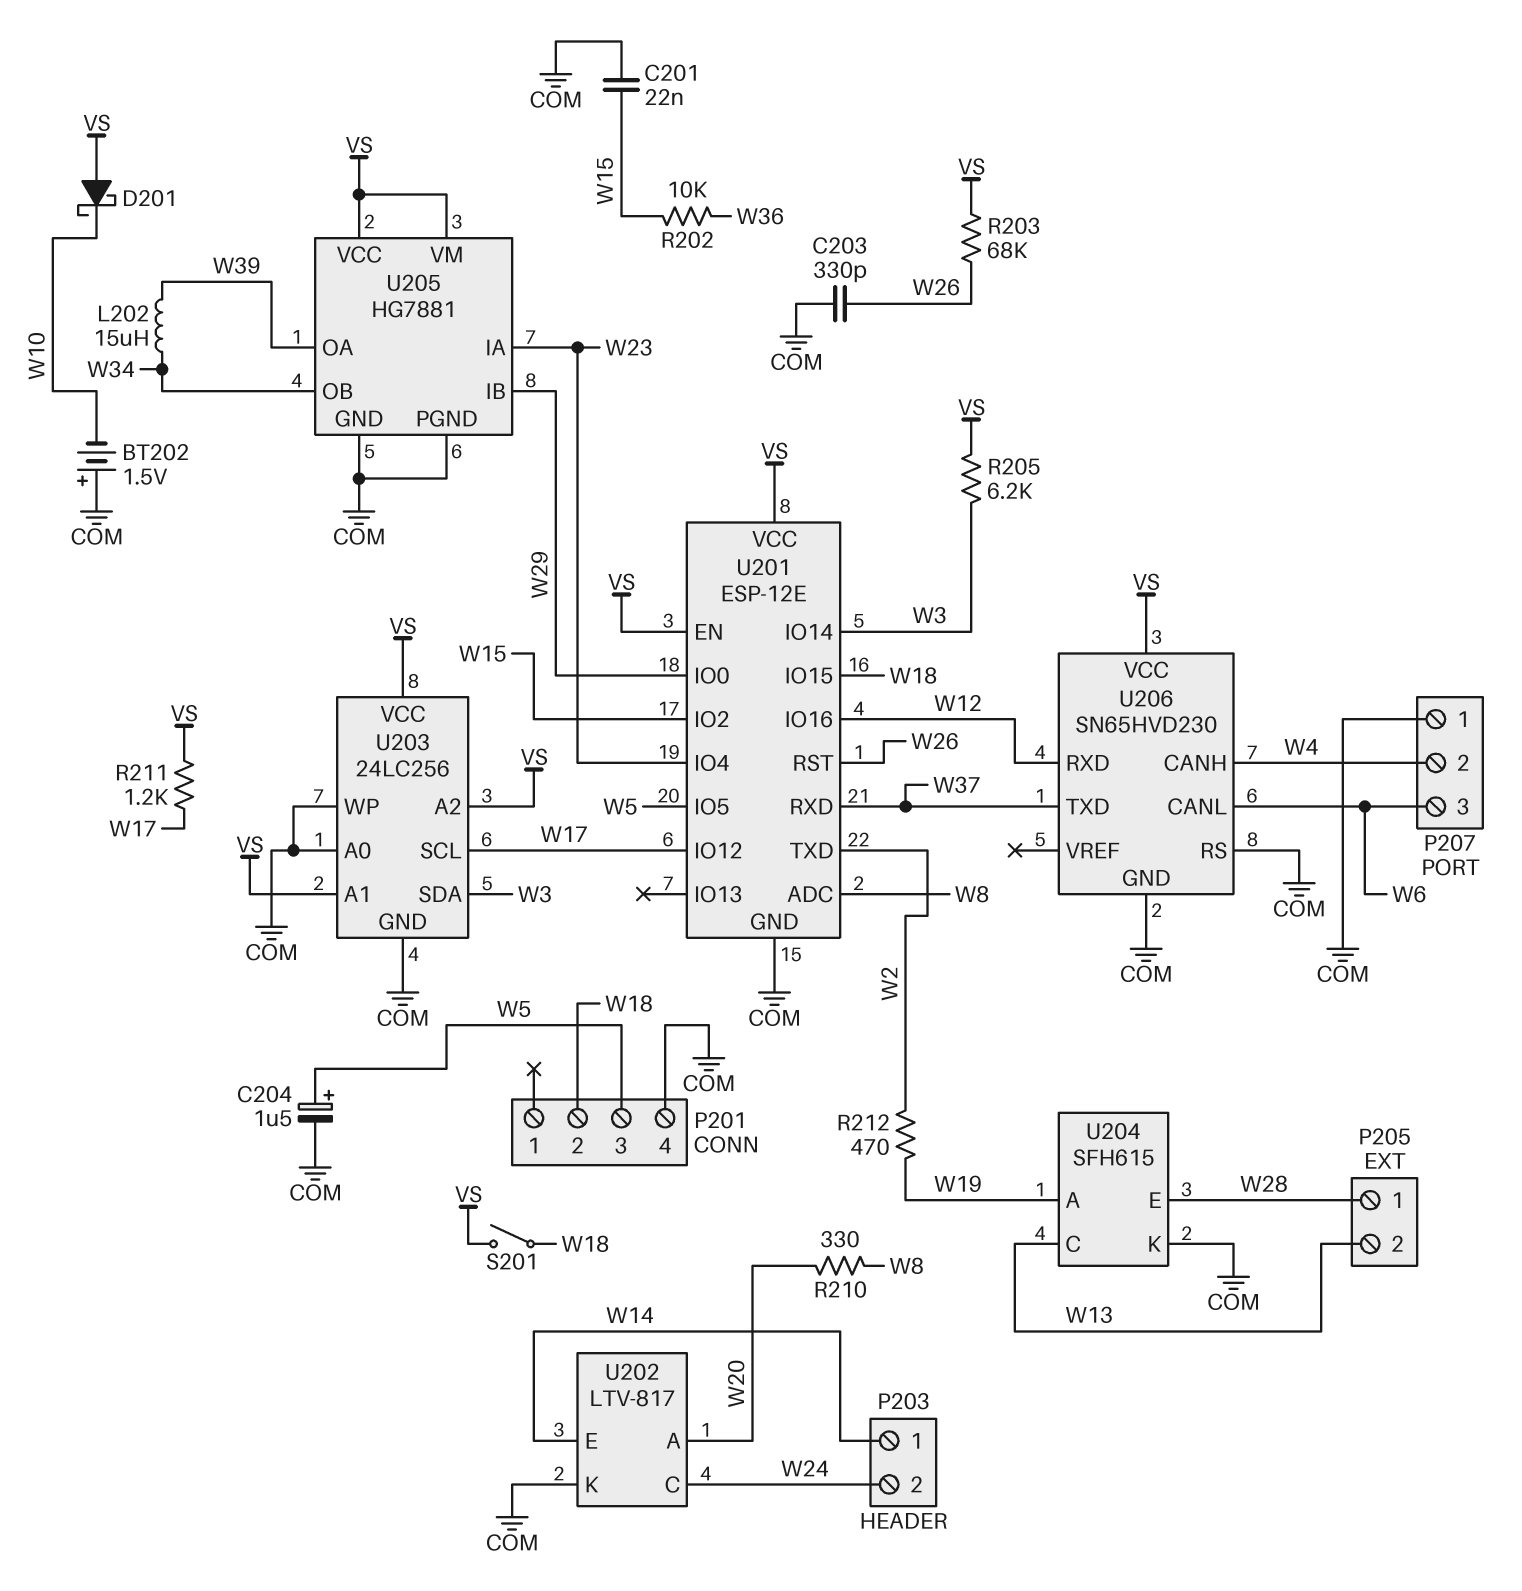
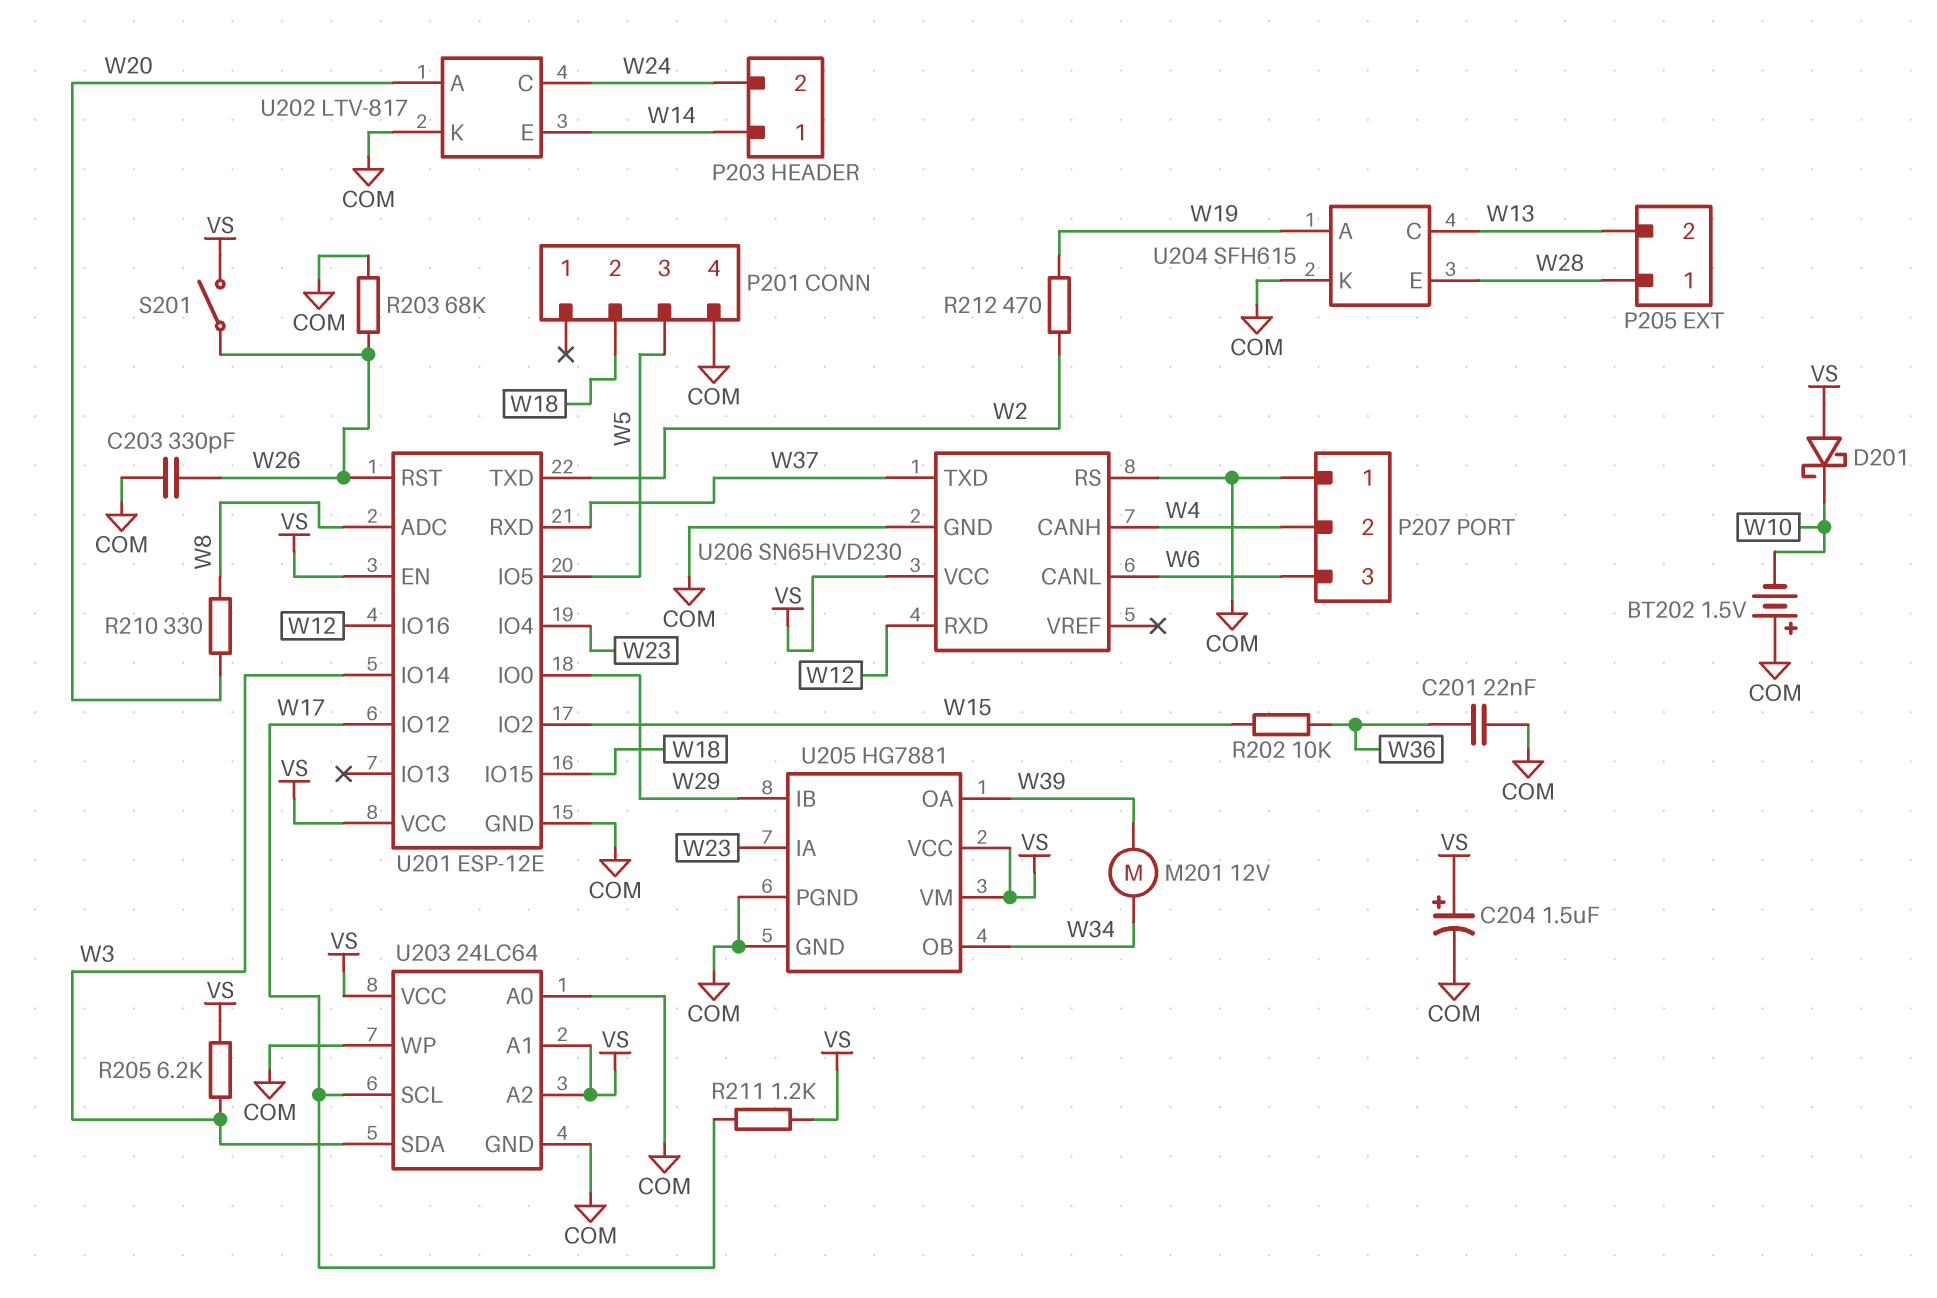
C201: 22nF (COM, W15) -> 22nF (COM, W36)
C204: 1.5uF (plus W5, minus COM) -> 1.5uF (plus VS, minus COM)
L202: 15uH (W34, W39) -> none
M201: none -> motor 12V (W34, W39)
R203: 68k (VS, W26) -> 68k (COM, W26)
S201: switch (VS, W18) -> switch (VS, W26)
U203: 24LC256 -> 24LC64

